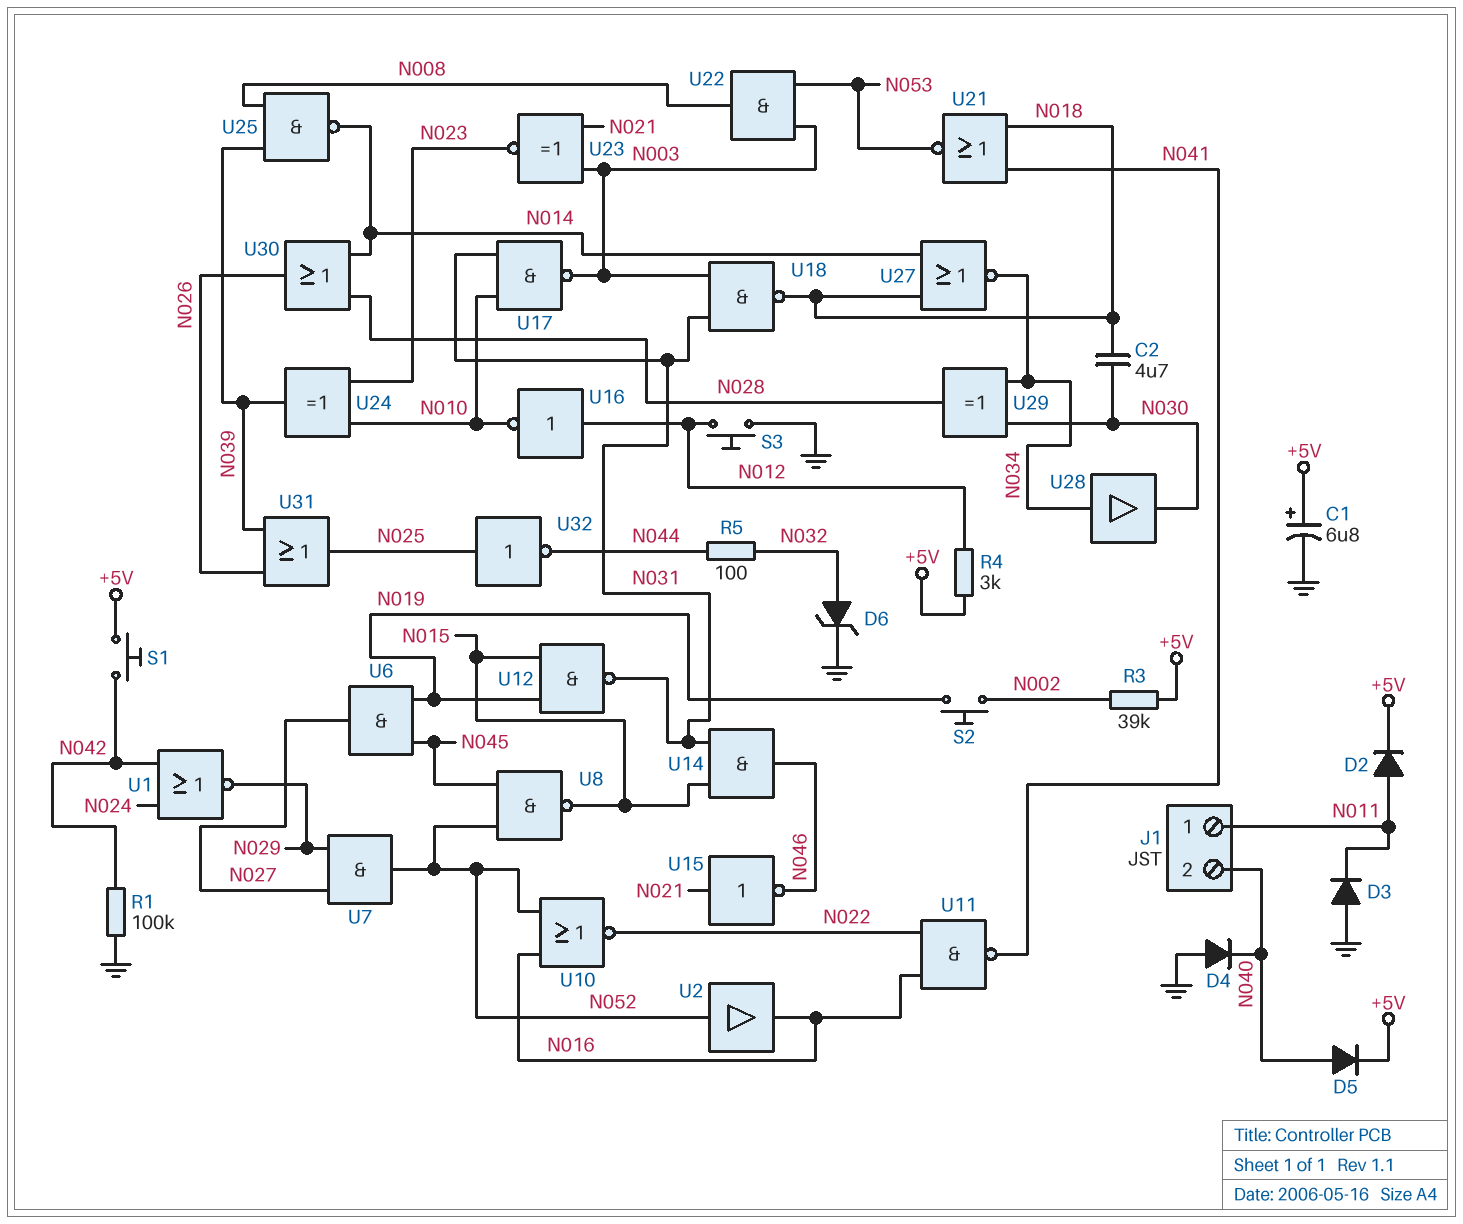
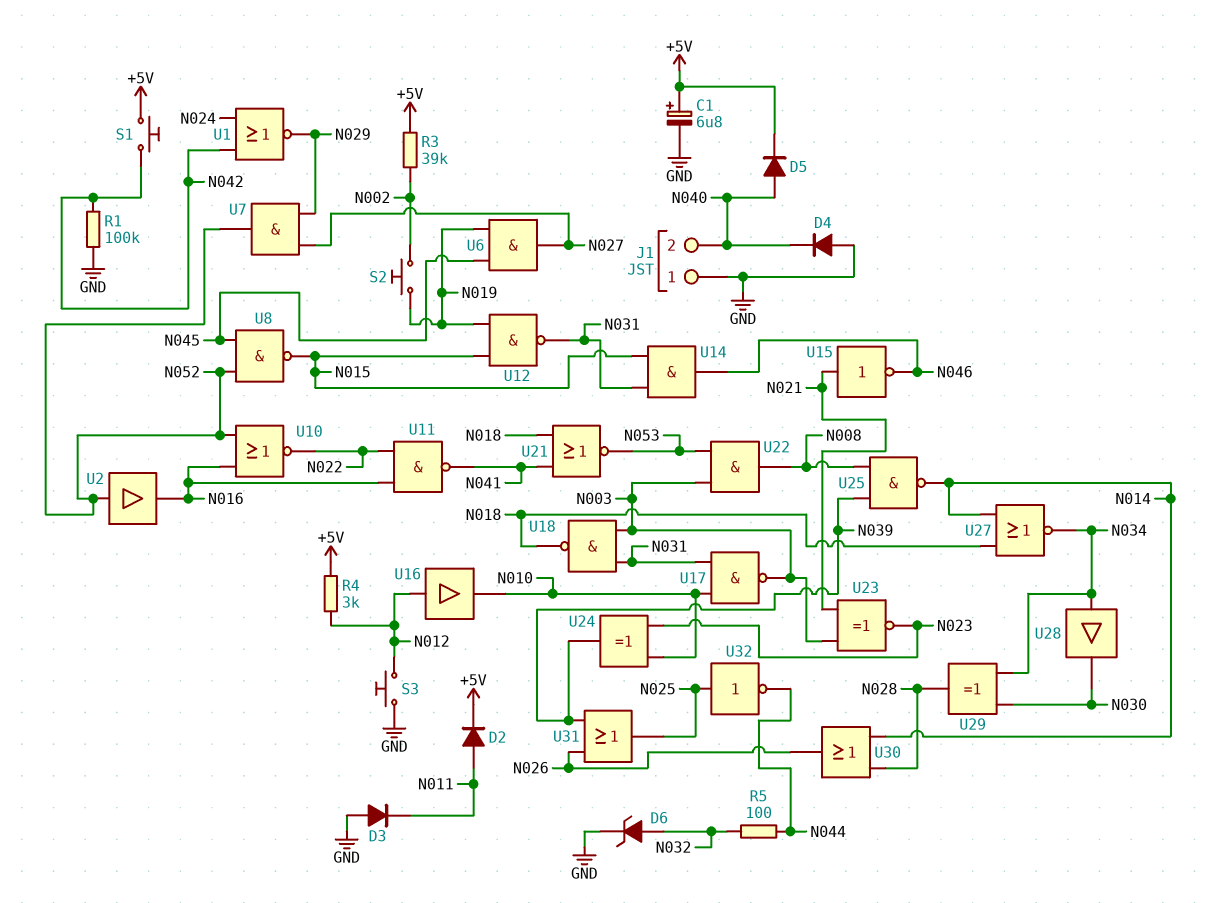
C2: 4.7uF (N018, N030) -> none
J1 pin 1: N011 -> GND
U16: NOT (in N012, out N010) -> buffer (in N012, out N010)

